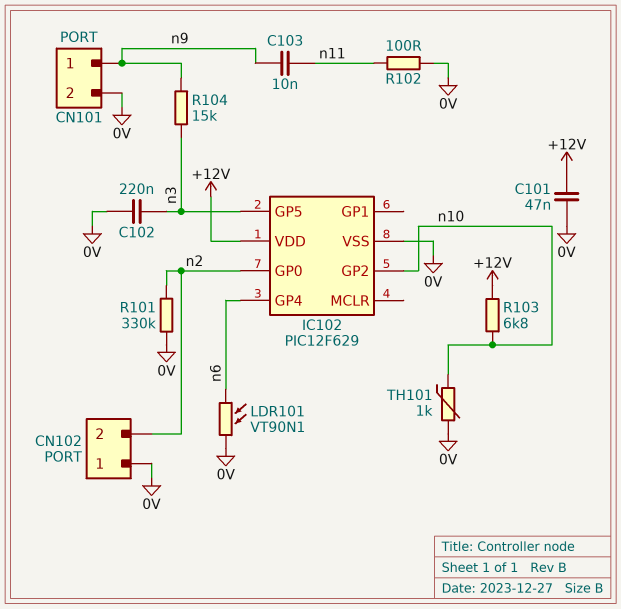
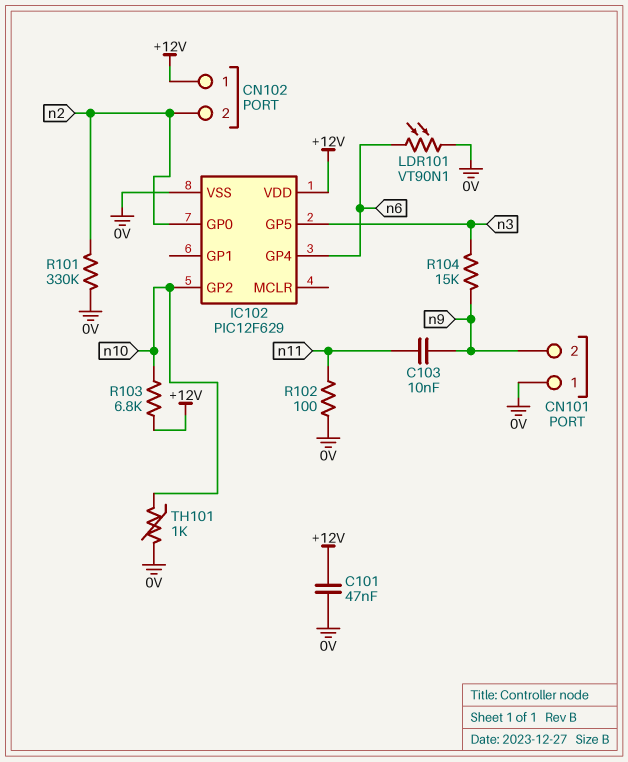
C102: 220nF (0V, n3) -> none
CN101 pin 1: n9 -> 0V
CN101 pin 2: 0V -> n9
CN102 pin 1: 0V -> +12V

